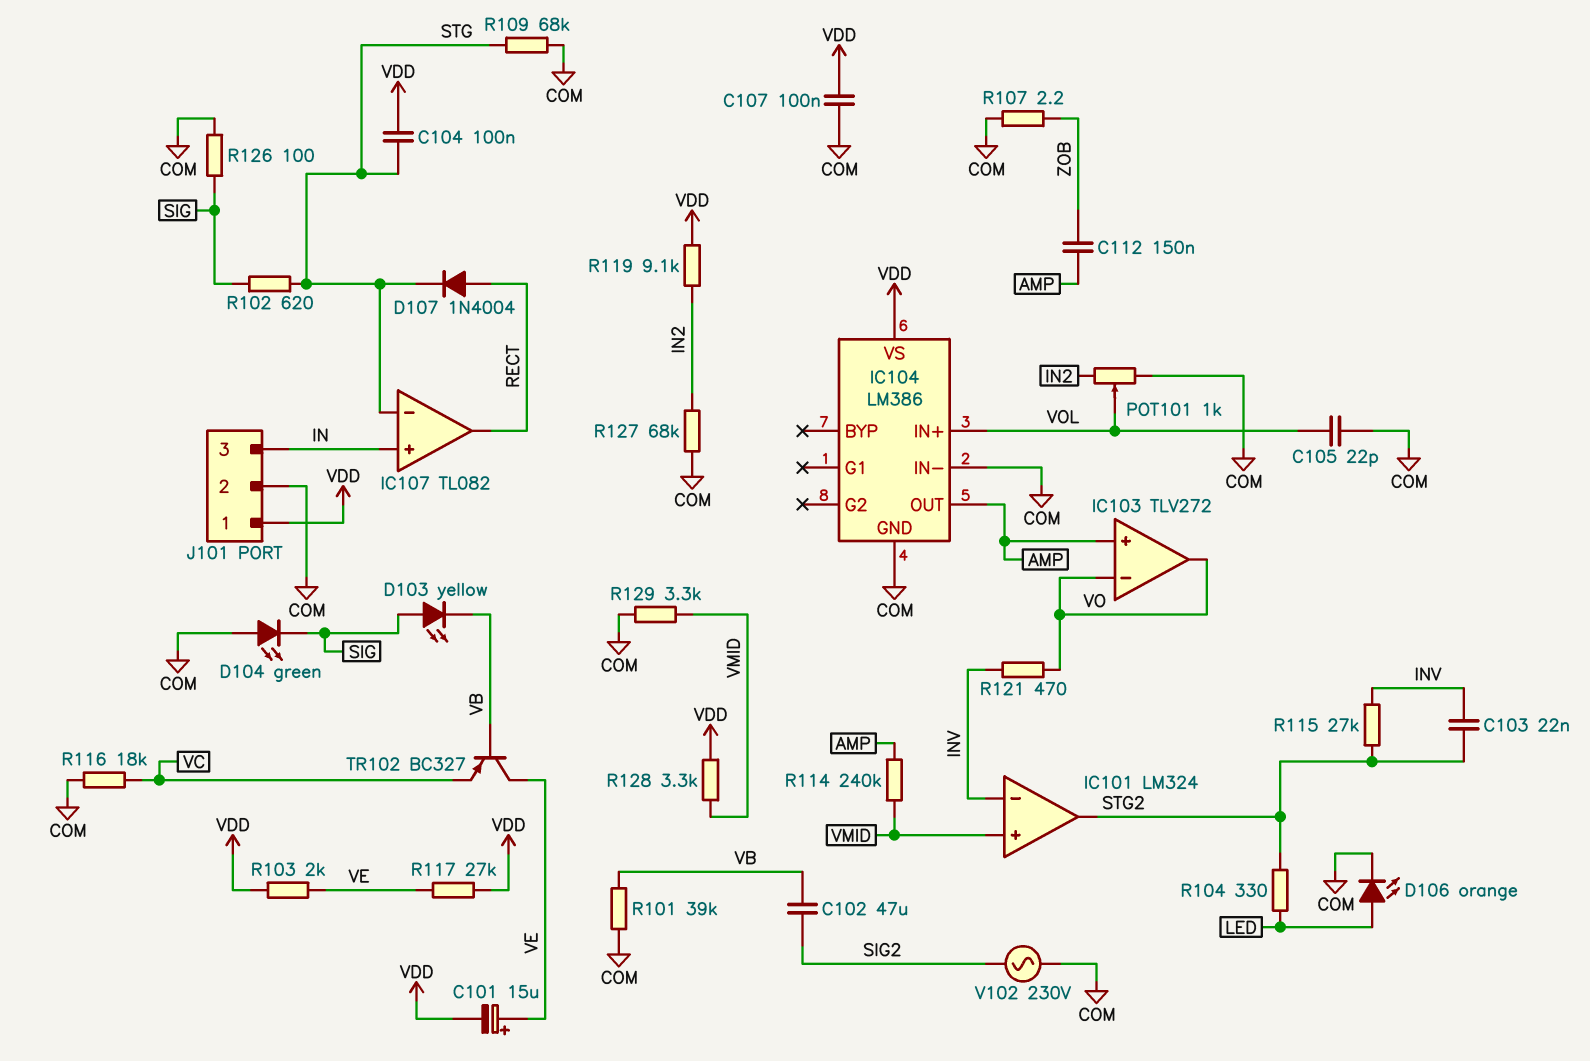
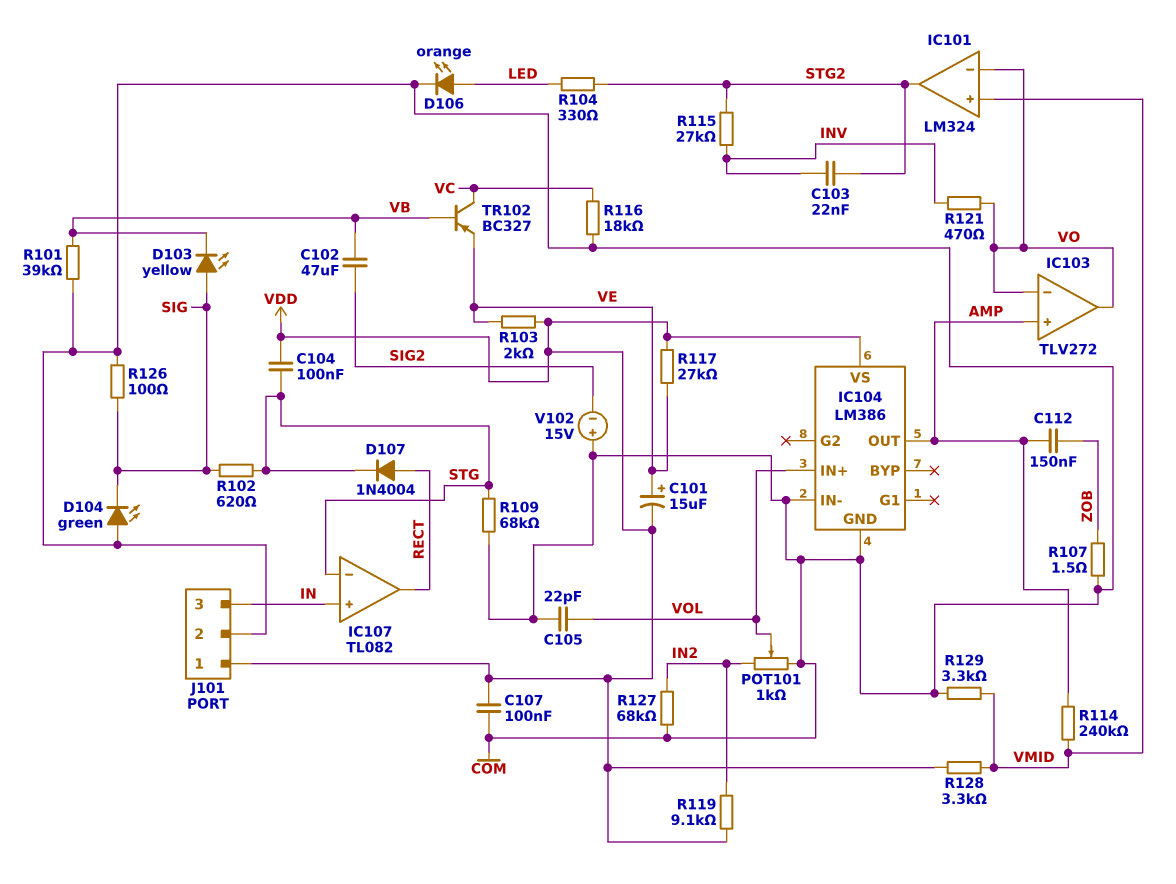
IC101 pin in-: INV -> VO
R107: 2.2 (COM, ZOB) -> 1.5 (COM, ZOB)
TR102: PNP BC327 (B VB, C VE, E VC) -> PNP BC327 (B VB, C VC, E VE)
V102: AC 230V (COM, SIG2) -> 15V (plus COM, minus SIG2)

